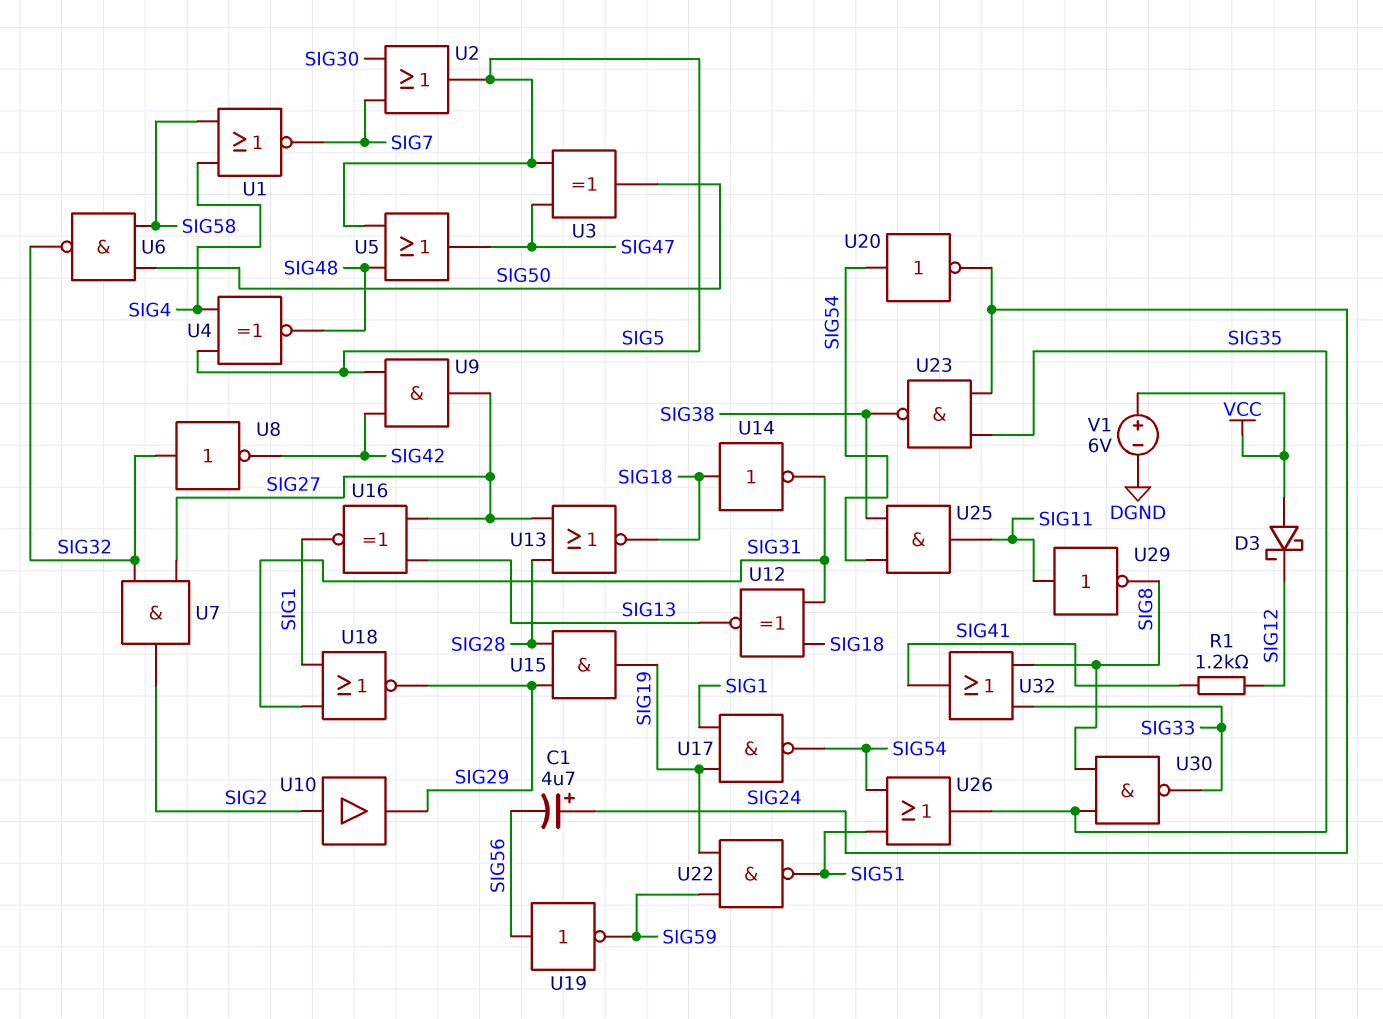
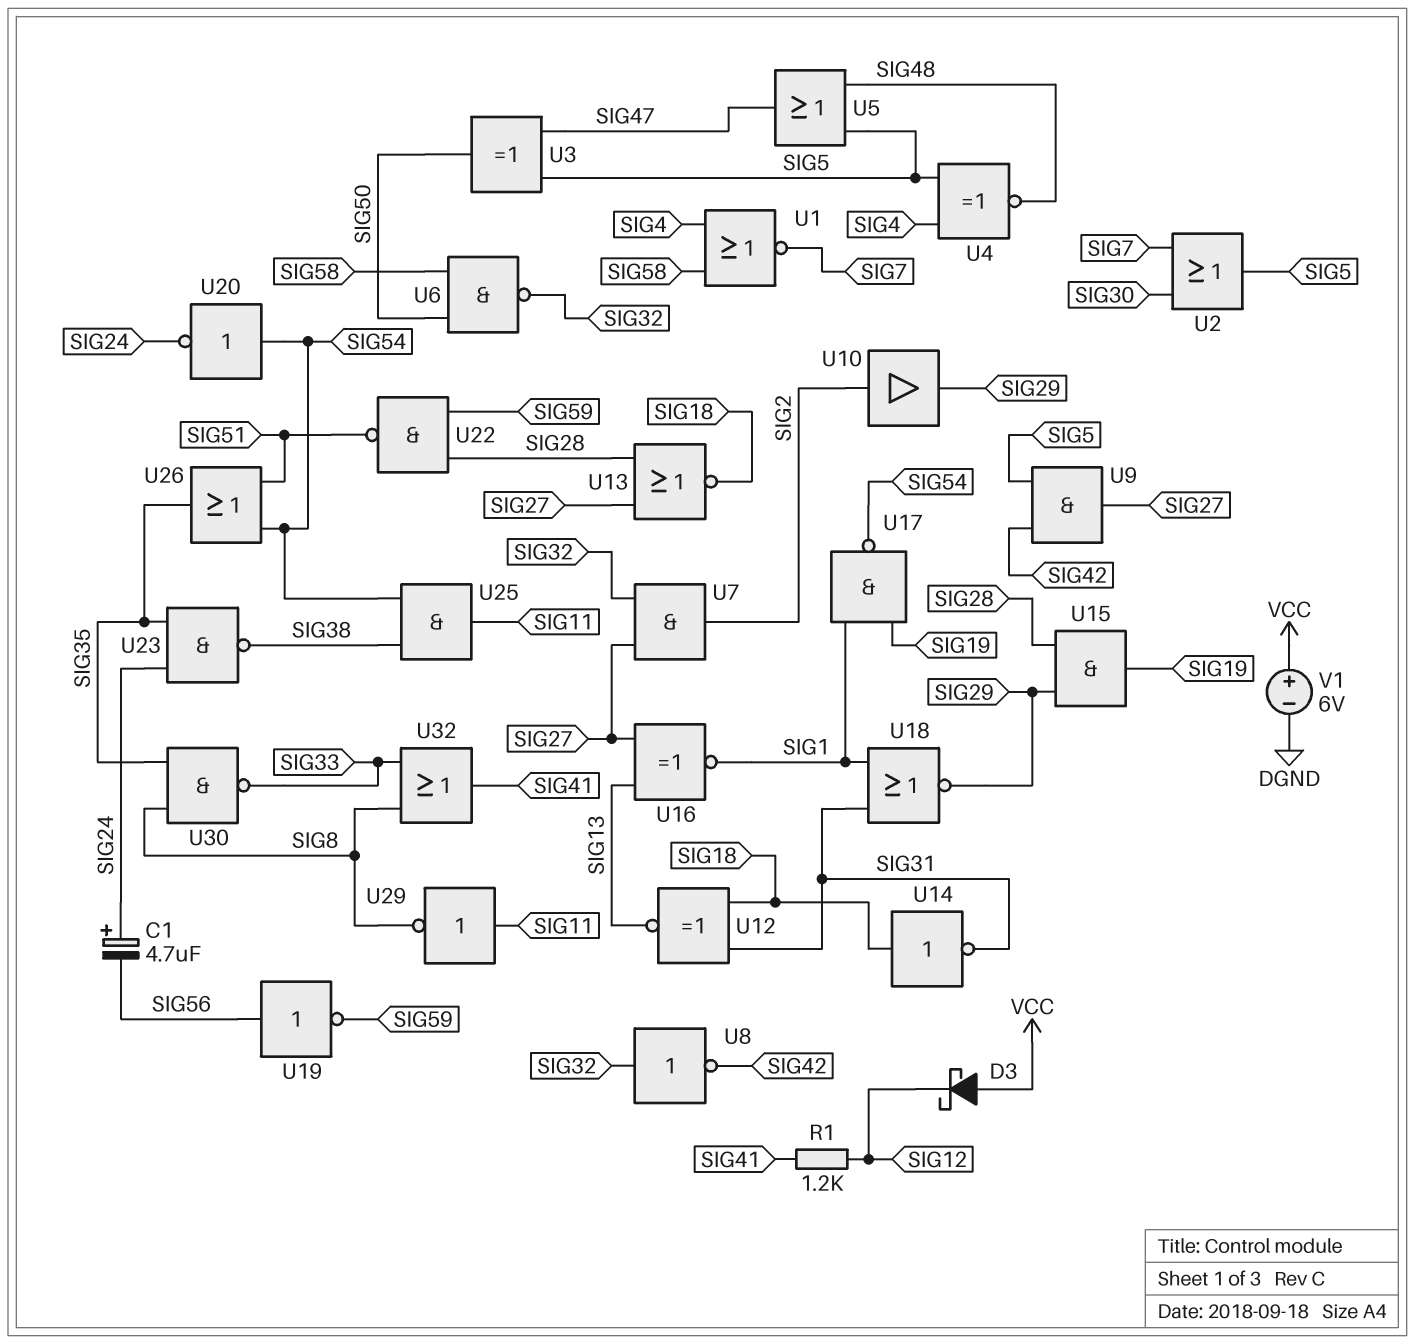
U22: NAND (in SIG19, in SIG59, out SIG51) -> NAND (in SIG28, in SIG59, out SIG51)

